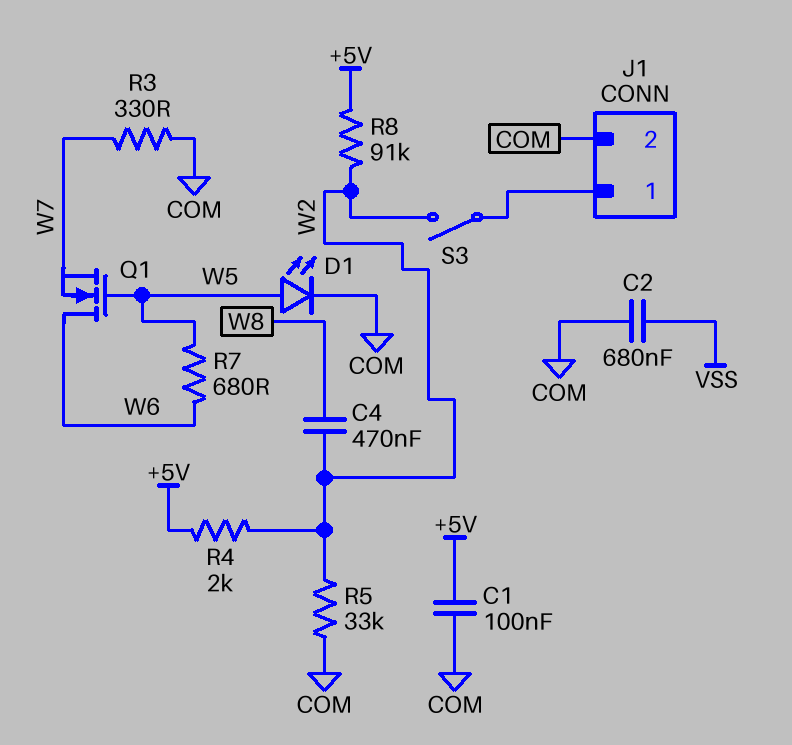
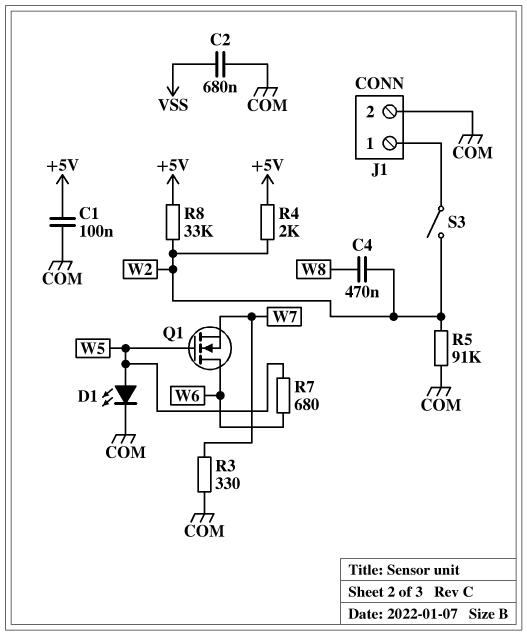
R5: 33k (COM, W2) -> 91k (COM, W2)
R8: 91k (+5V, W2) -> 33k (+5V, W2)

